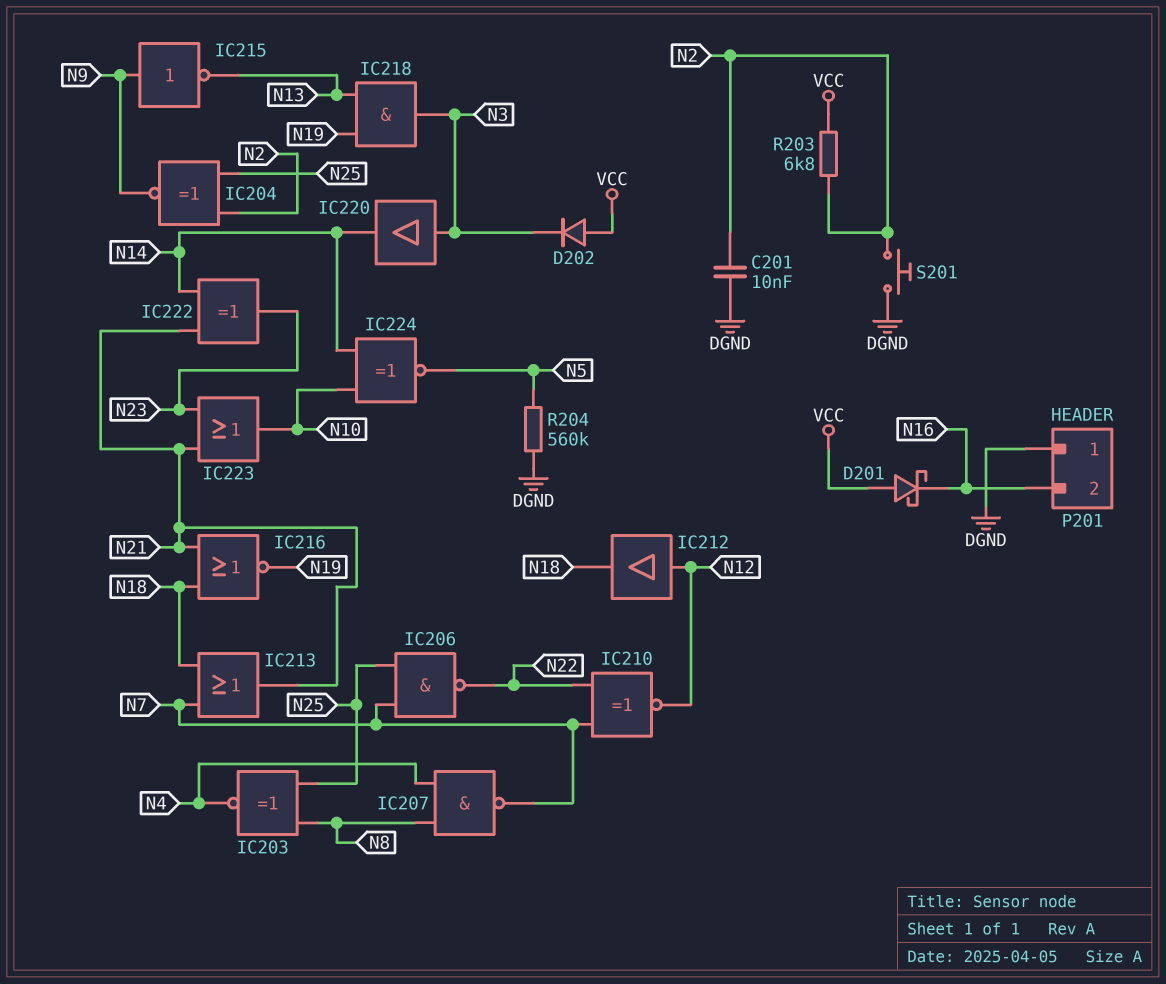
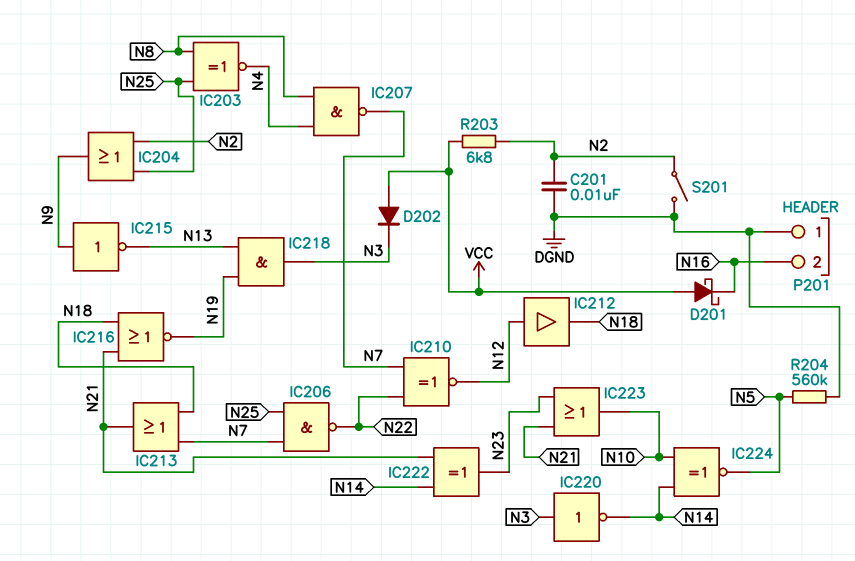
IC204: XNOR (in N2, in N25, out N9) -> OR (in N2, in N25, out N9)
IC220: buffer (in N3, out N14) -> NOT (in N3, out N14)
S201: button (DGND, N2) -> switch (DGND, N2)

